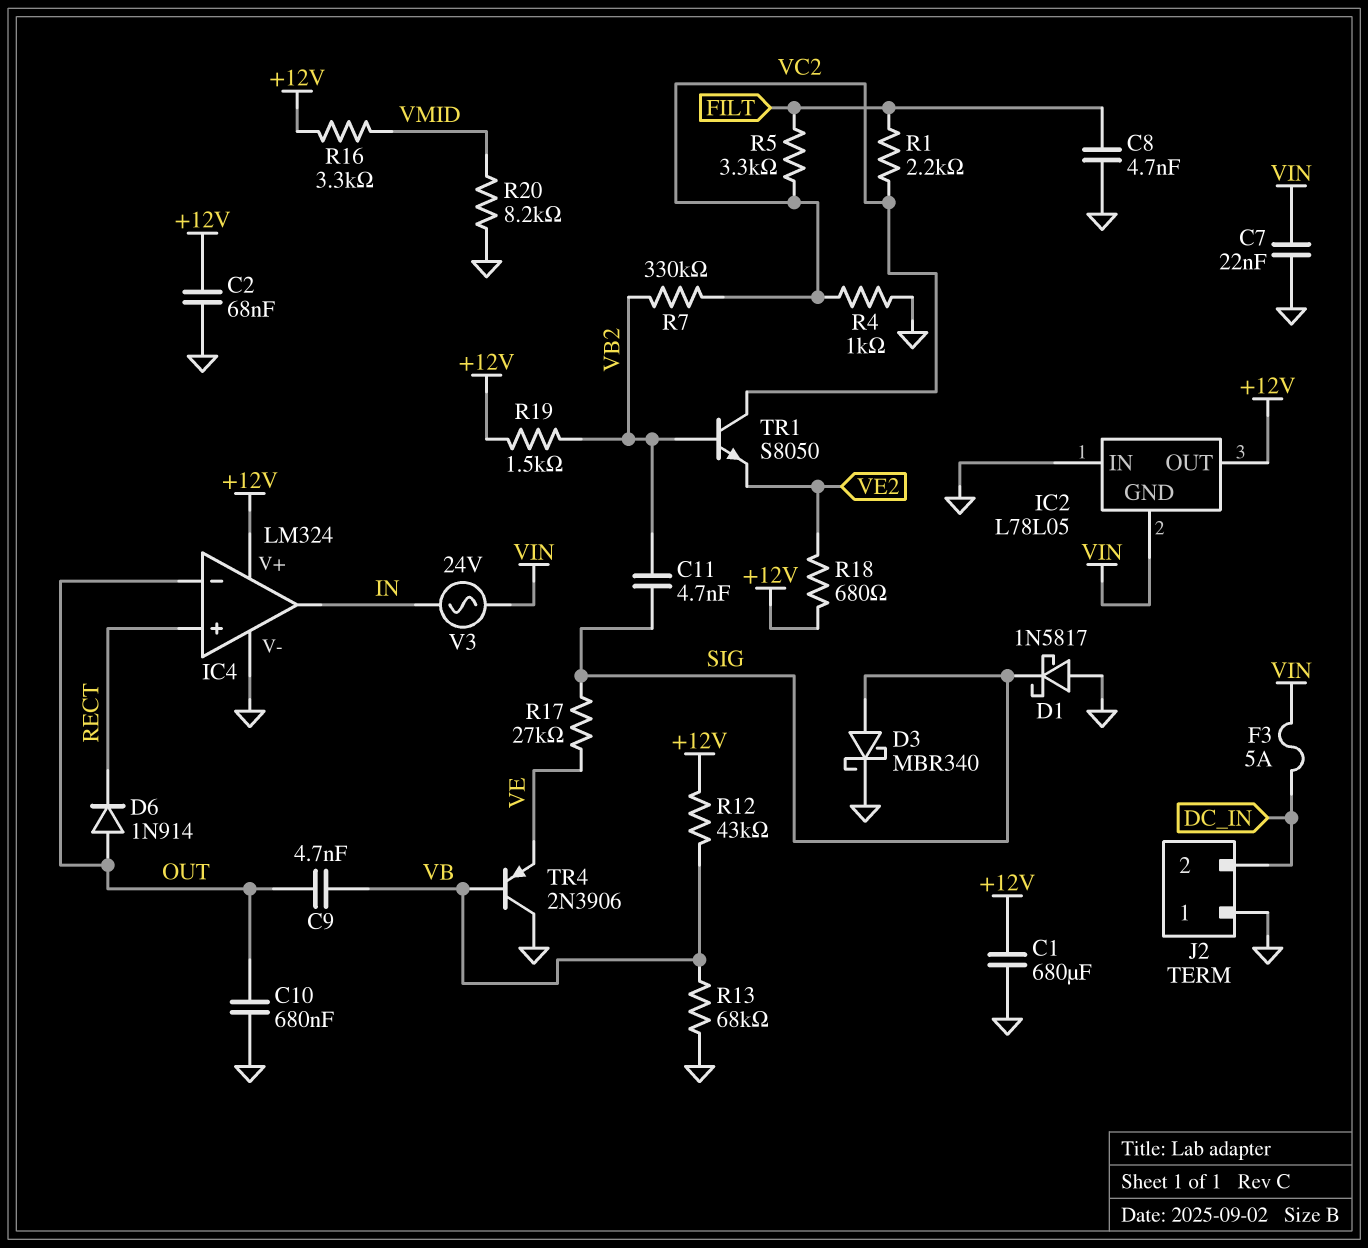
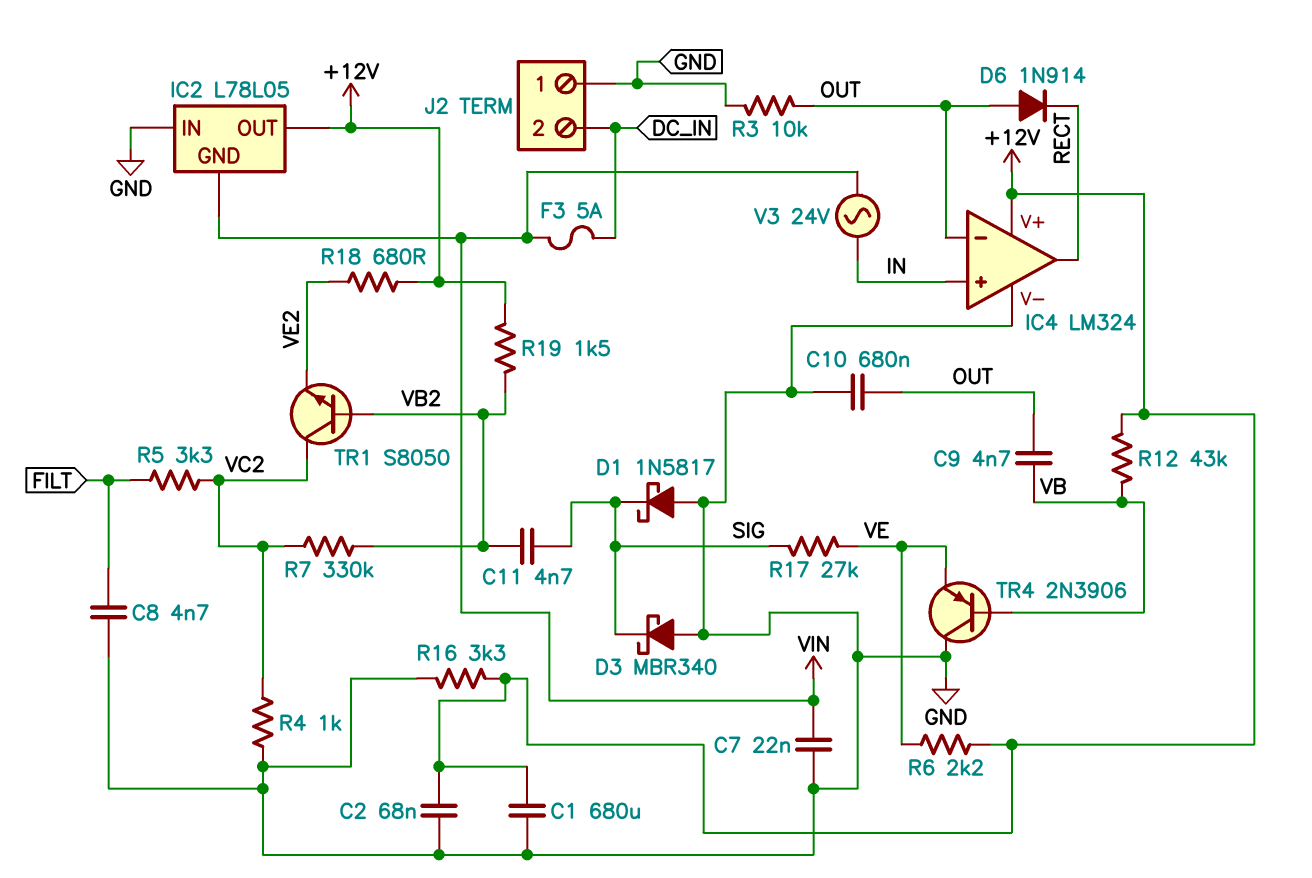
D3: schottky MBR340 (A SIG, K GND) -> schottky MBR340 (A GND, K SIG)
IC4 pin in+: RECT -> IN
IC4 pin out: IN -> RECT
R1: 2.2k (FILT, VC2) -> none
R3: none -> 10k (GND, OUT)
R6: none -> 2.2k (+12V, VE)
R13: 68k (GND, VB) -> none
R16: 3.3k (+12V, VMID) -> 3.3k (+12V, GND)
R20: 8.2k (GND, VMID) -> none

